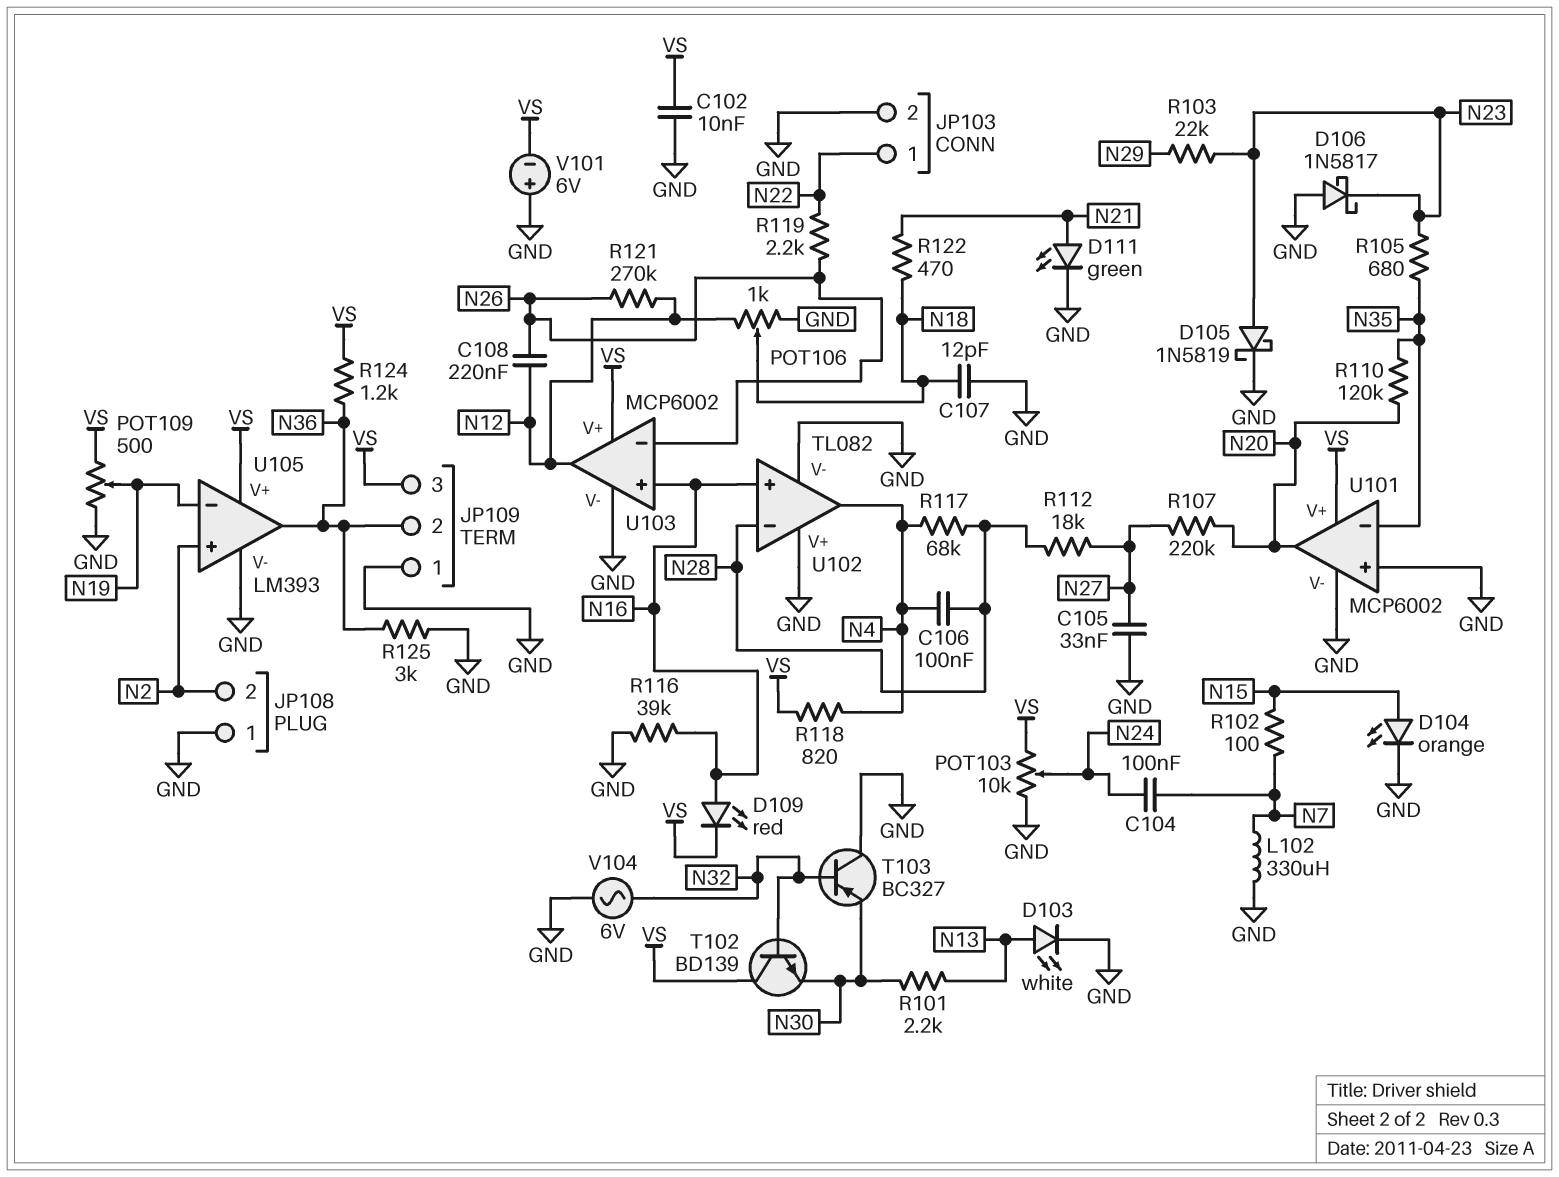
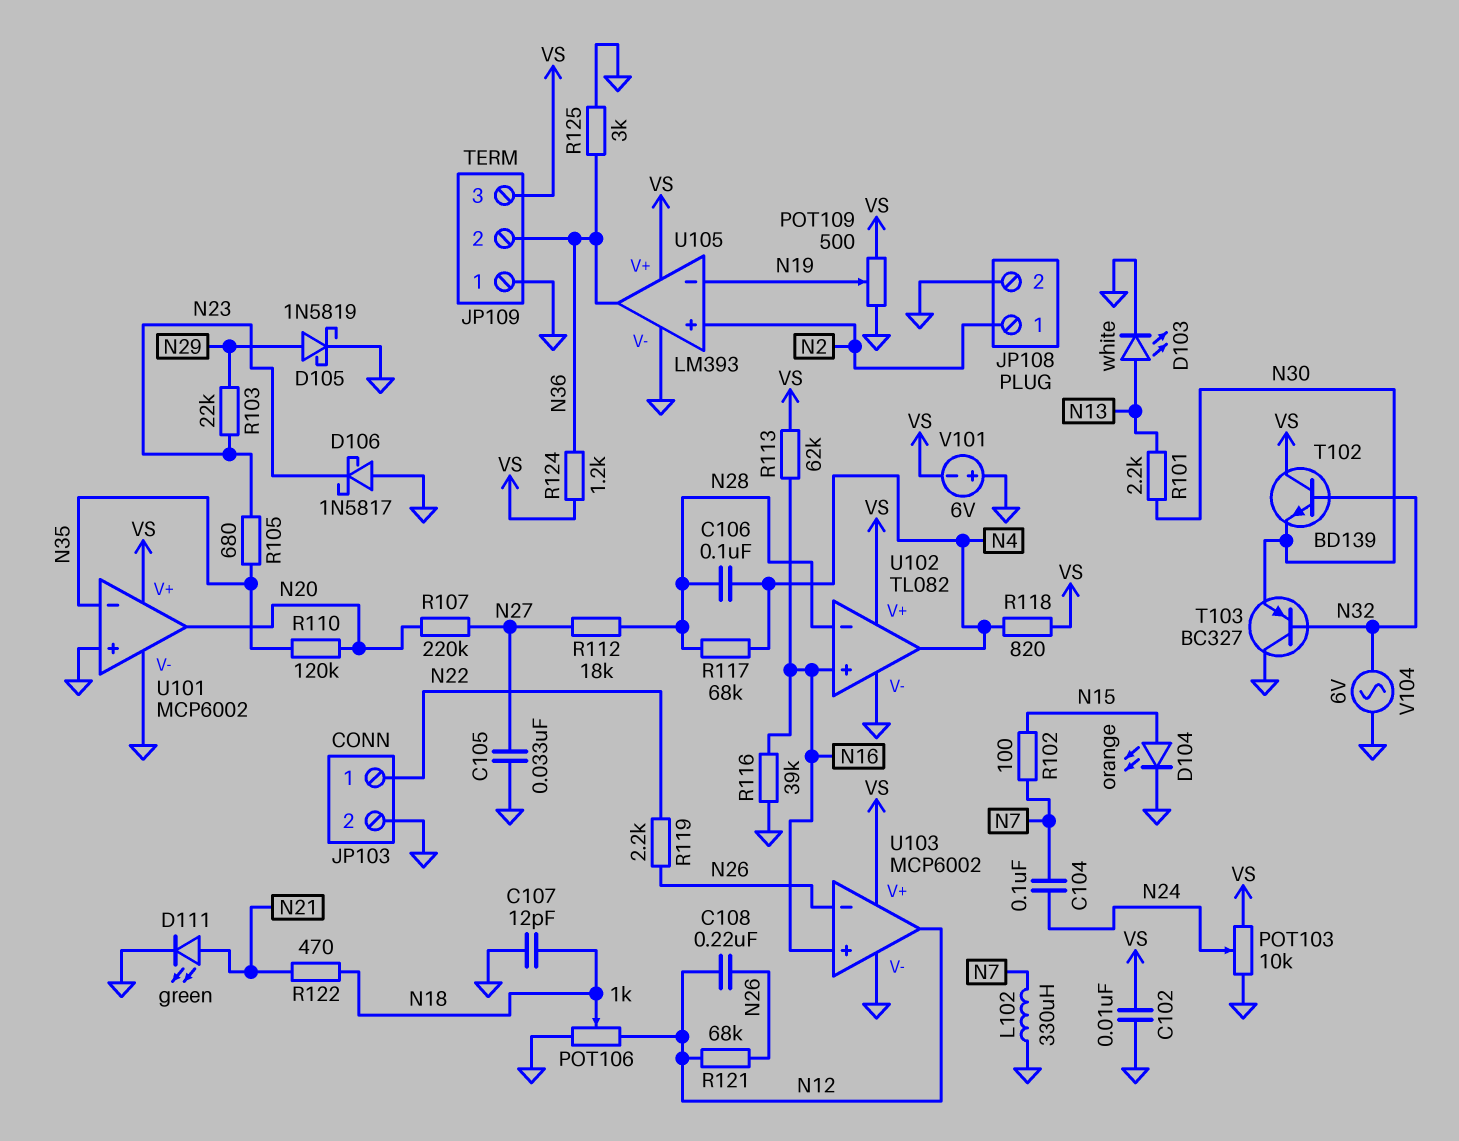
D105: schottky 1N5819 (A N23, K GND) -> schottky 1N5819 (A N29, K GND)
D109: LED red (A N16, K VS) -> none
JP108 pin 1: GND -> N2
JP108 pin 2: N2 -> GND
R113: none -> 62k (N16, VS)
R121: 270k (N12, N26) -> 68k (N12, N26)
U102 pin V+: GND -> VS

